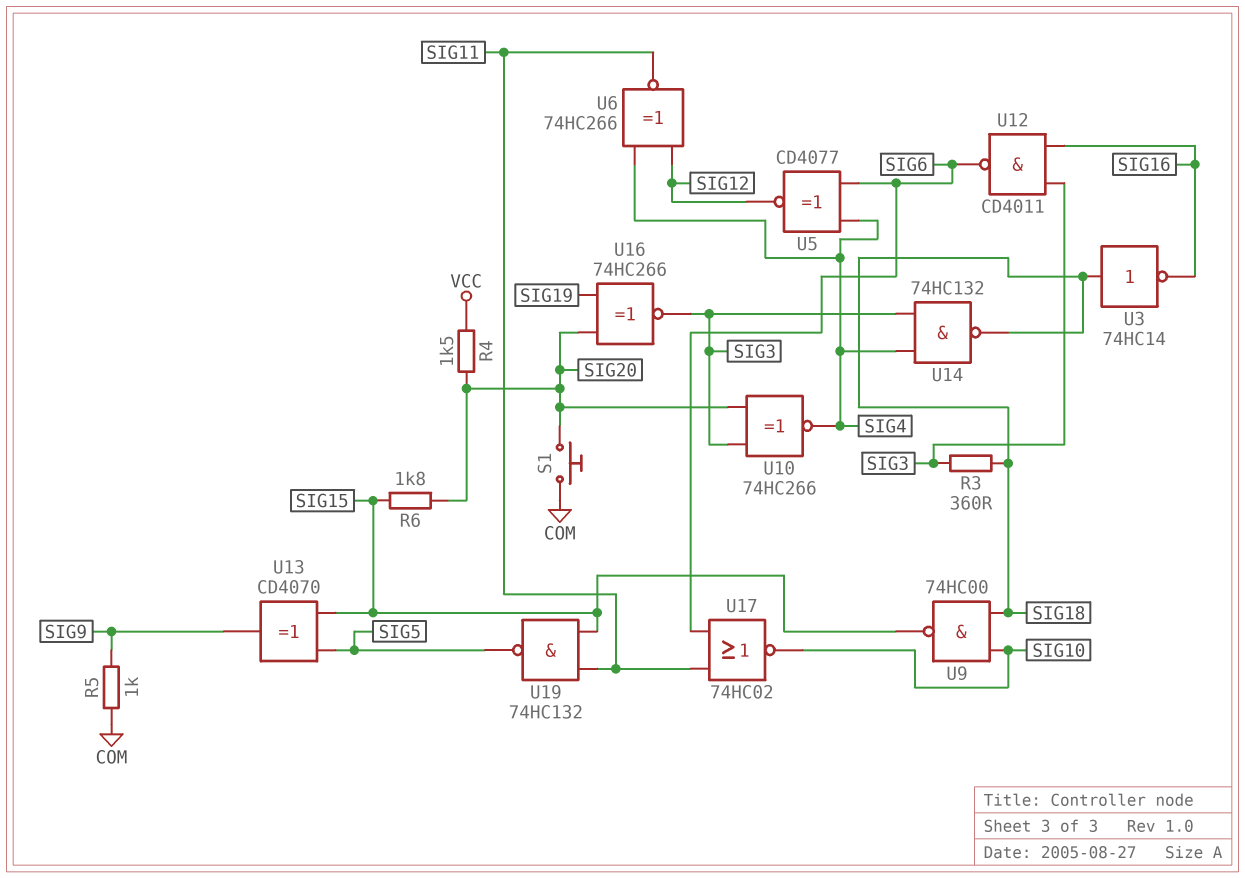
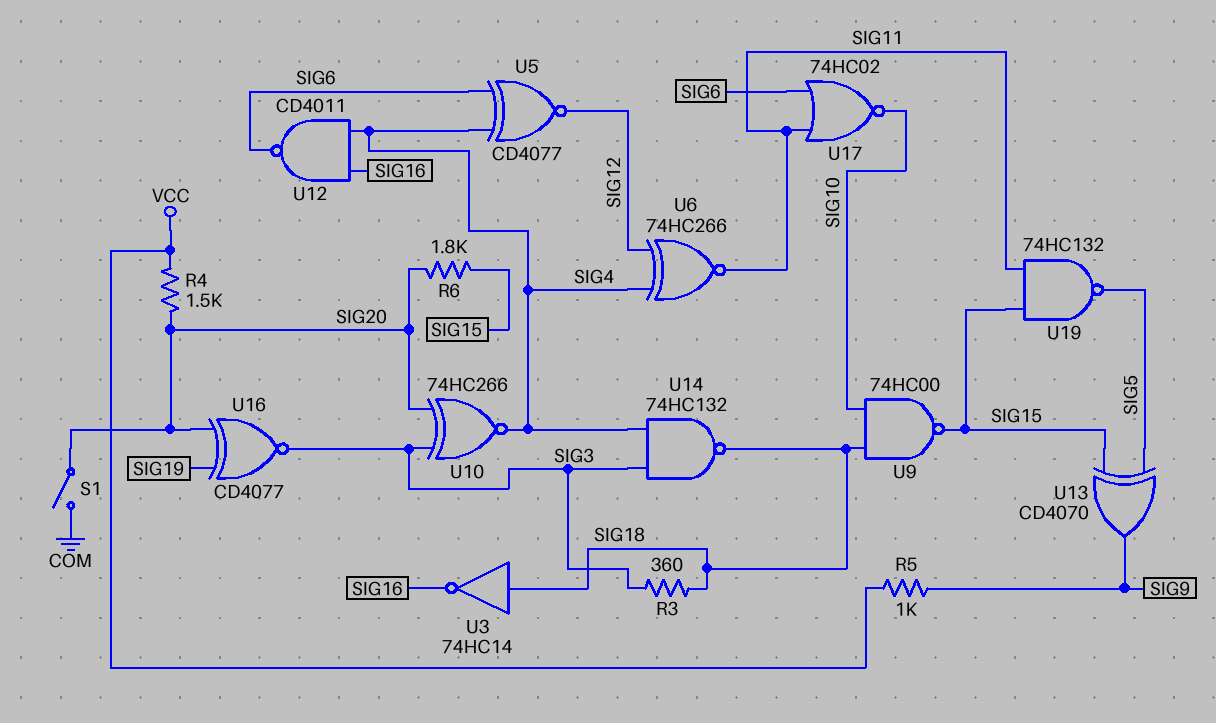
R5: 1k (COM, SIG9) -> 1k (SIG9, VCC)
S1: button (COM, SIG20) -> switch (COM, SIG20)
U12: NAND CD4011 (in SIG3, in SIG16, out SIG6) -> NAND CD4011 (in SIG4, in SIG16, out SIG6)
U16: XNOR 74HC266 (in SIG19, in SIG20, out SIG3) -> XNOR CD4077 (in SIG19, in SIG20, out SIG3)

